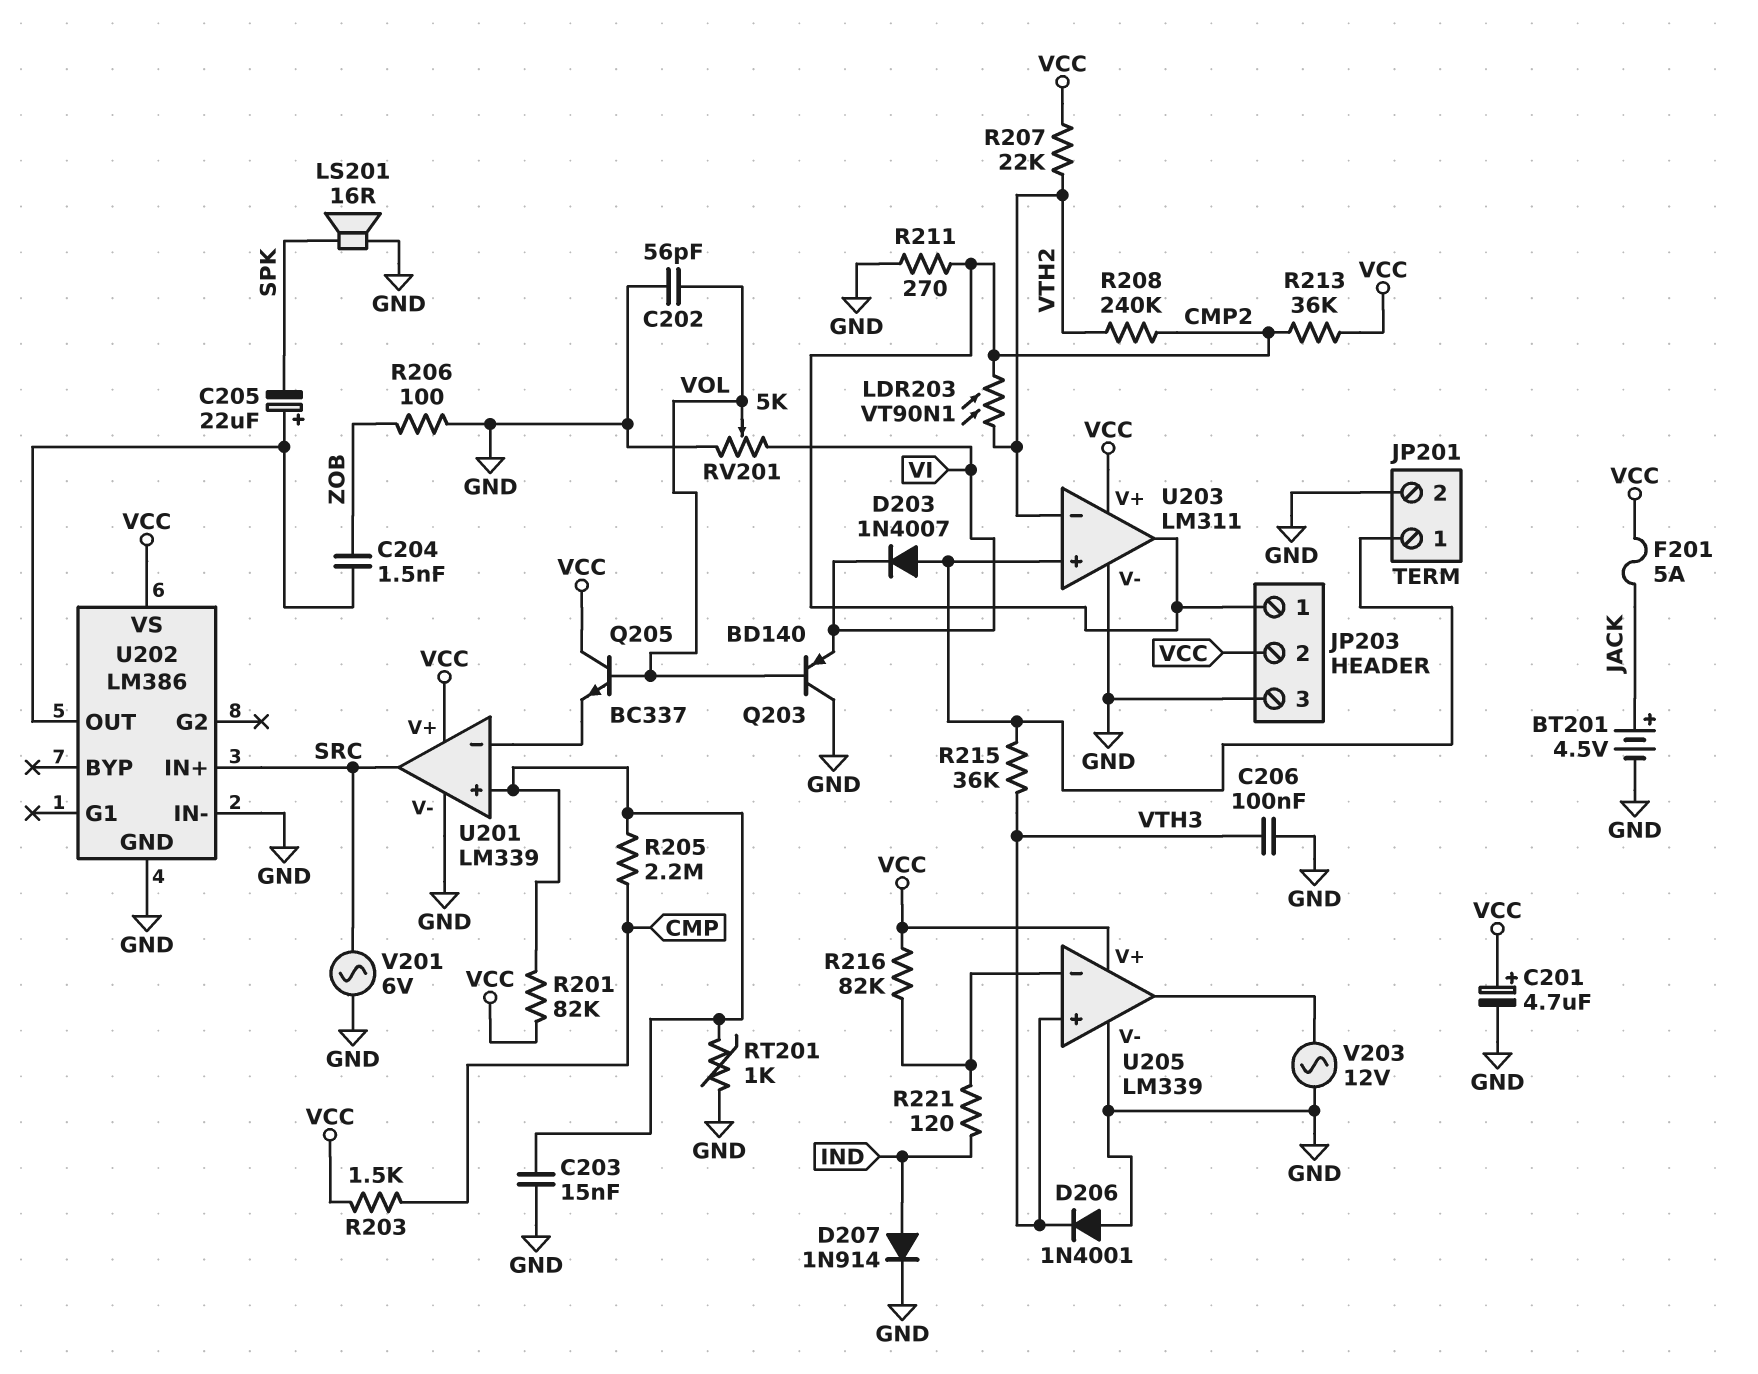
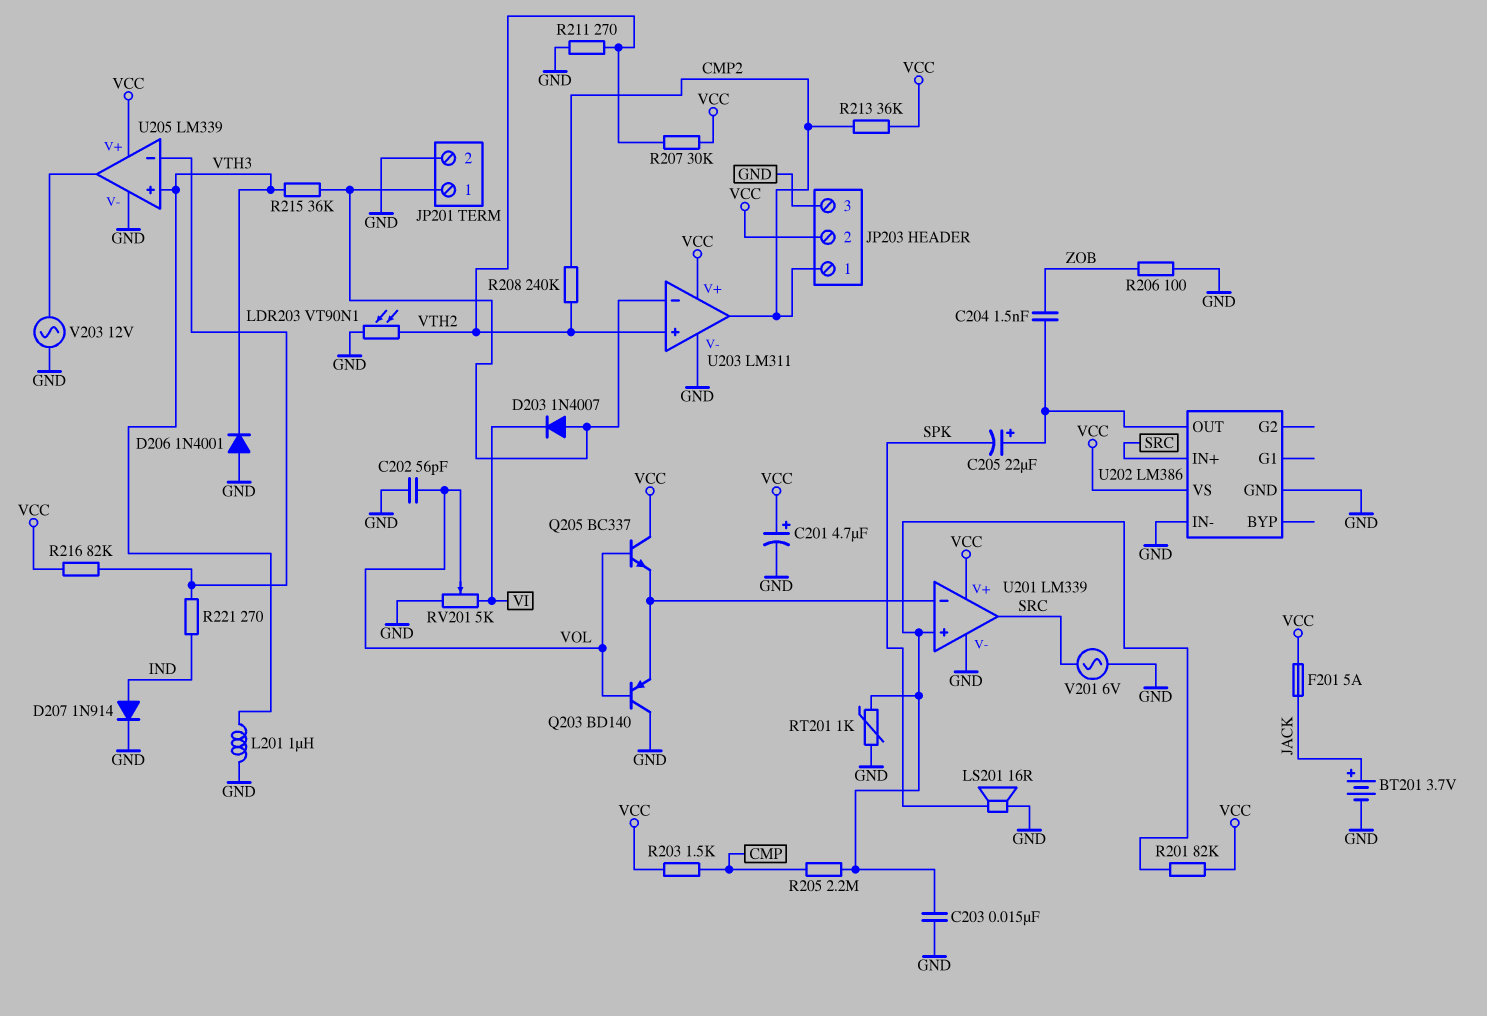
BT201: 4.5V (plus JACK, minus GND) -> 3.7V (plus JACK, minus GND)
C206: 100nF (GND, VTH3) -> none
L201: none -> 1uH (GND, VTH3)
LDR203: VT90N1 (CMP2, VTH2) -> VT90N1 (GND, VTH2)
Q203: PNP BD140 (B VOL, C GND, E VI) -> PNP BD140 (B VOL, C GND, E U201/in-)
R207: 22k (VCC, VTH2) -> 30k (VCC, VTH2)
R211: 270 (CMP2, GND) -> 270 (GND, VTH2)
R221: 120 (IND, U205/in-) -> 270 (IND, U205/in-)
U203 pin in+: JP201/1 -> VTH2
U203 pin in-: VTH2 -> JP201/1

